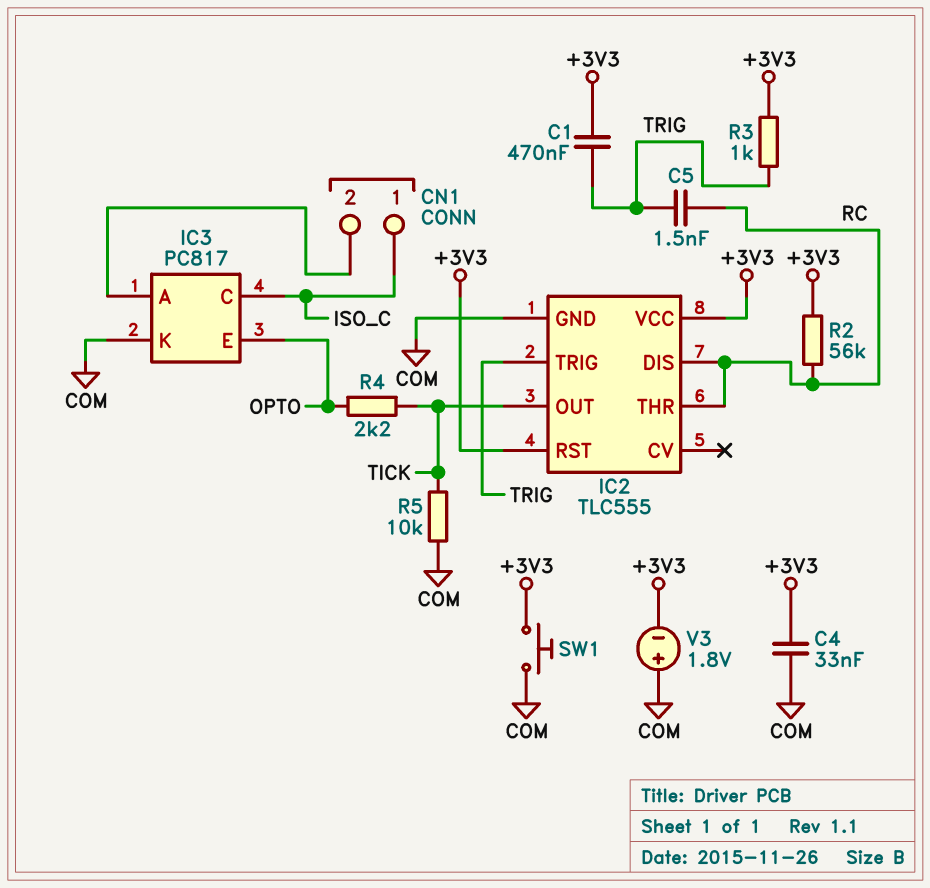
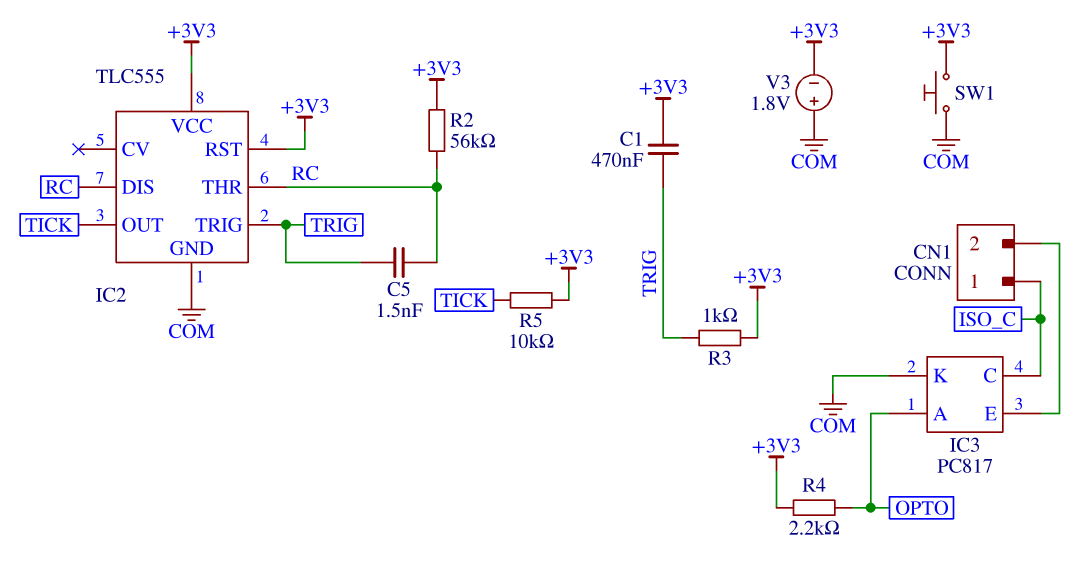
C4: 33nF (+3V3, COM) -> none
IC3 pin A: CN1/2 -> OPTO
IC3 pin E: OPTO -> CN1/2
R4: 2.2k (OPTO, TICK) -> 2.2k (+3V3, OPTO)
R5: 10k (COM, TICK) -> 10k (+3V3, TICK)

